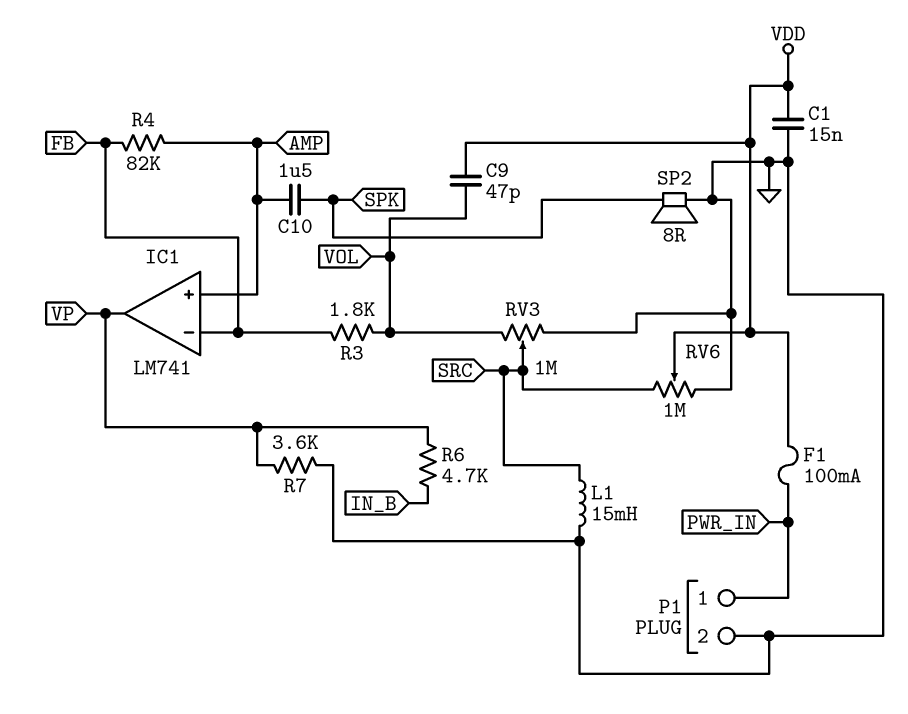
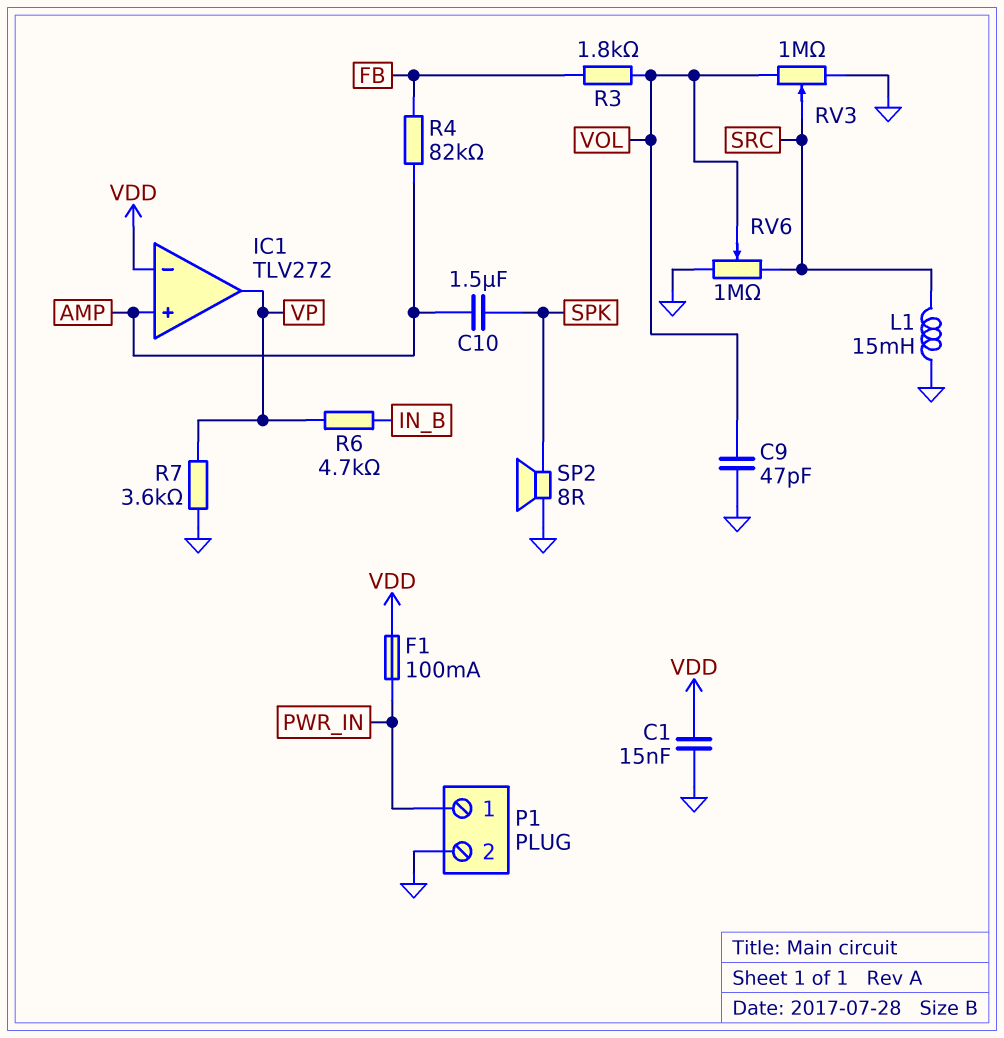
C9: 47pF (VDD, VOL) -> 47pF (GND, VOL)
IC1: LM741 -> TLV272
IC1 pin in-: FB -> VDD
RV6: 1M (GND, SRC, wiper VDD) -> 1M (GND, SRC, wiper VOL)

